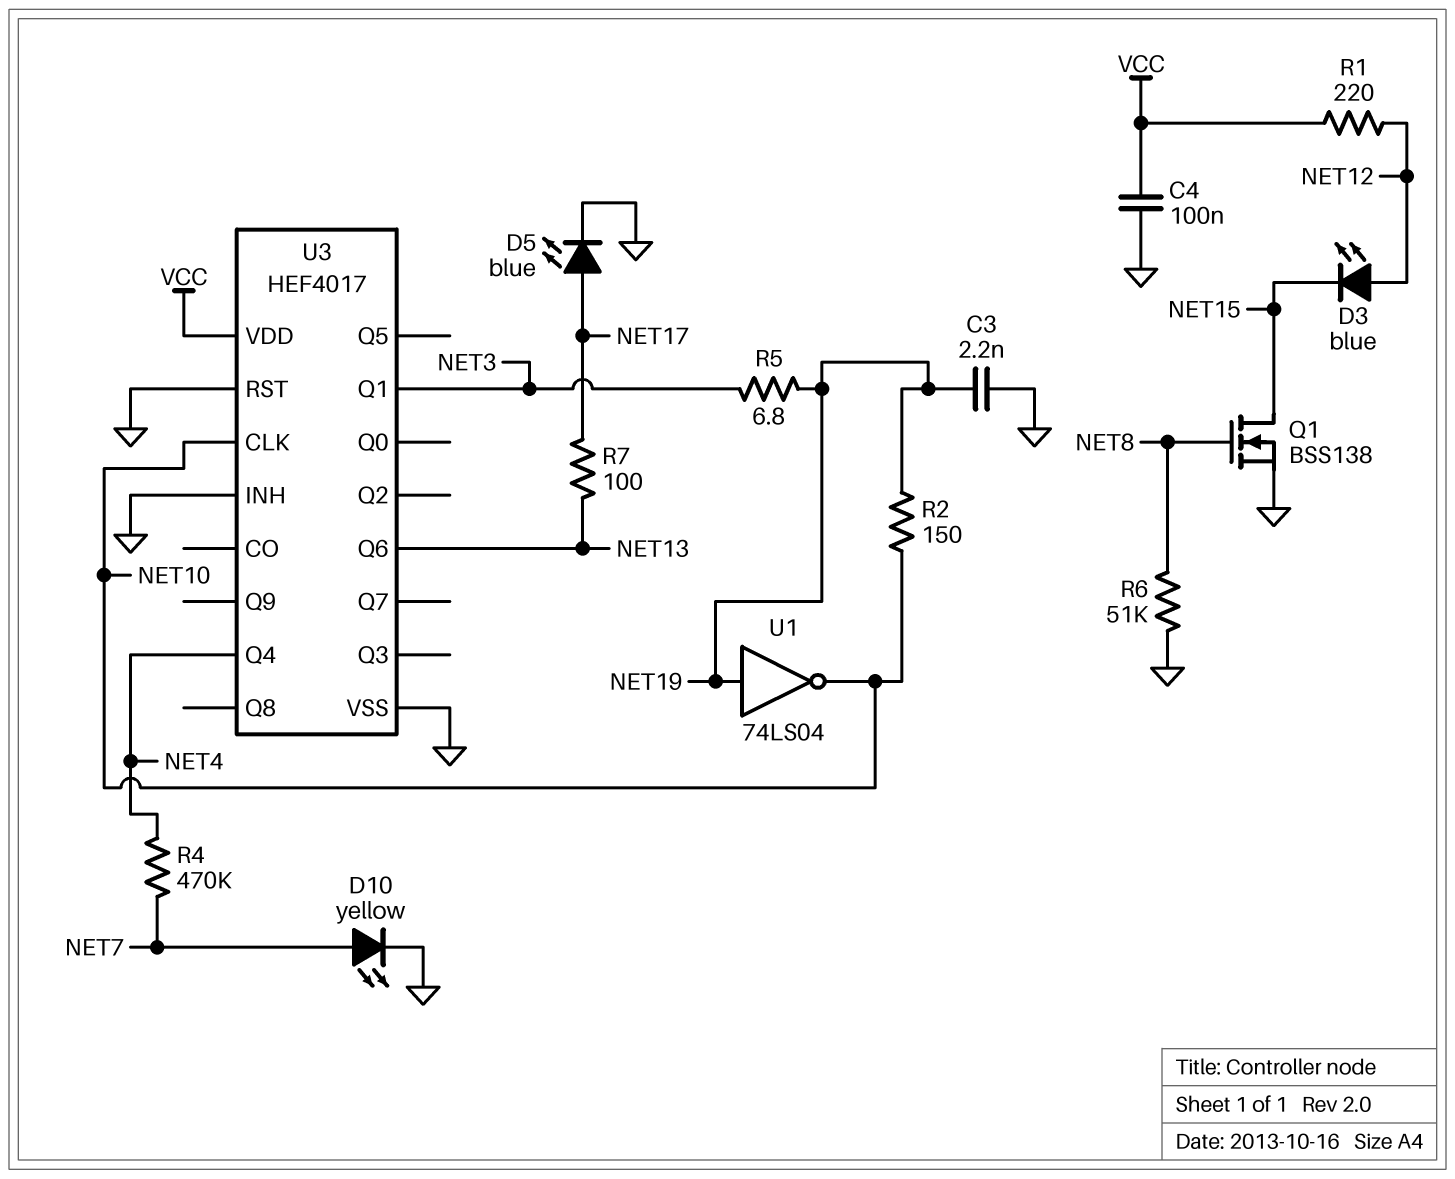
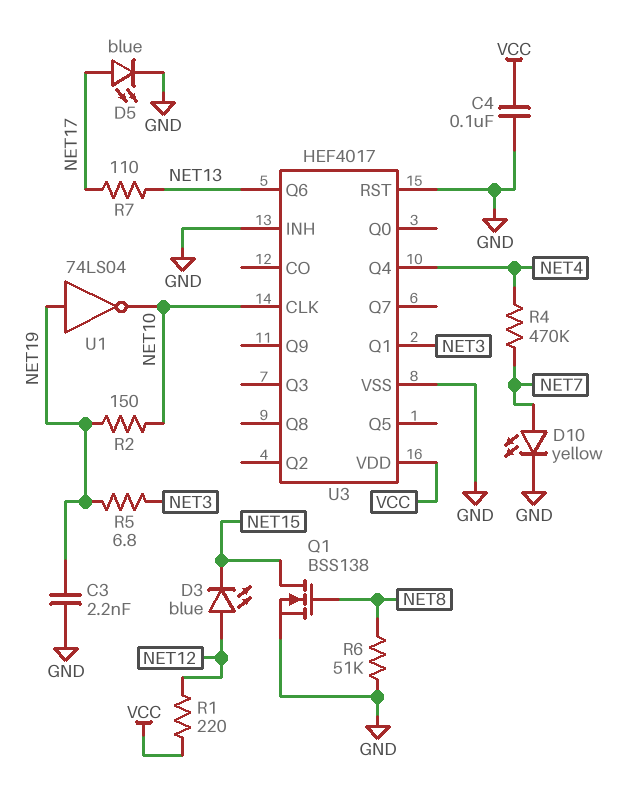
R7: 100 (NET13, NET17) -> 110 (NET13, NET17)

